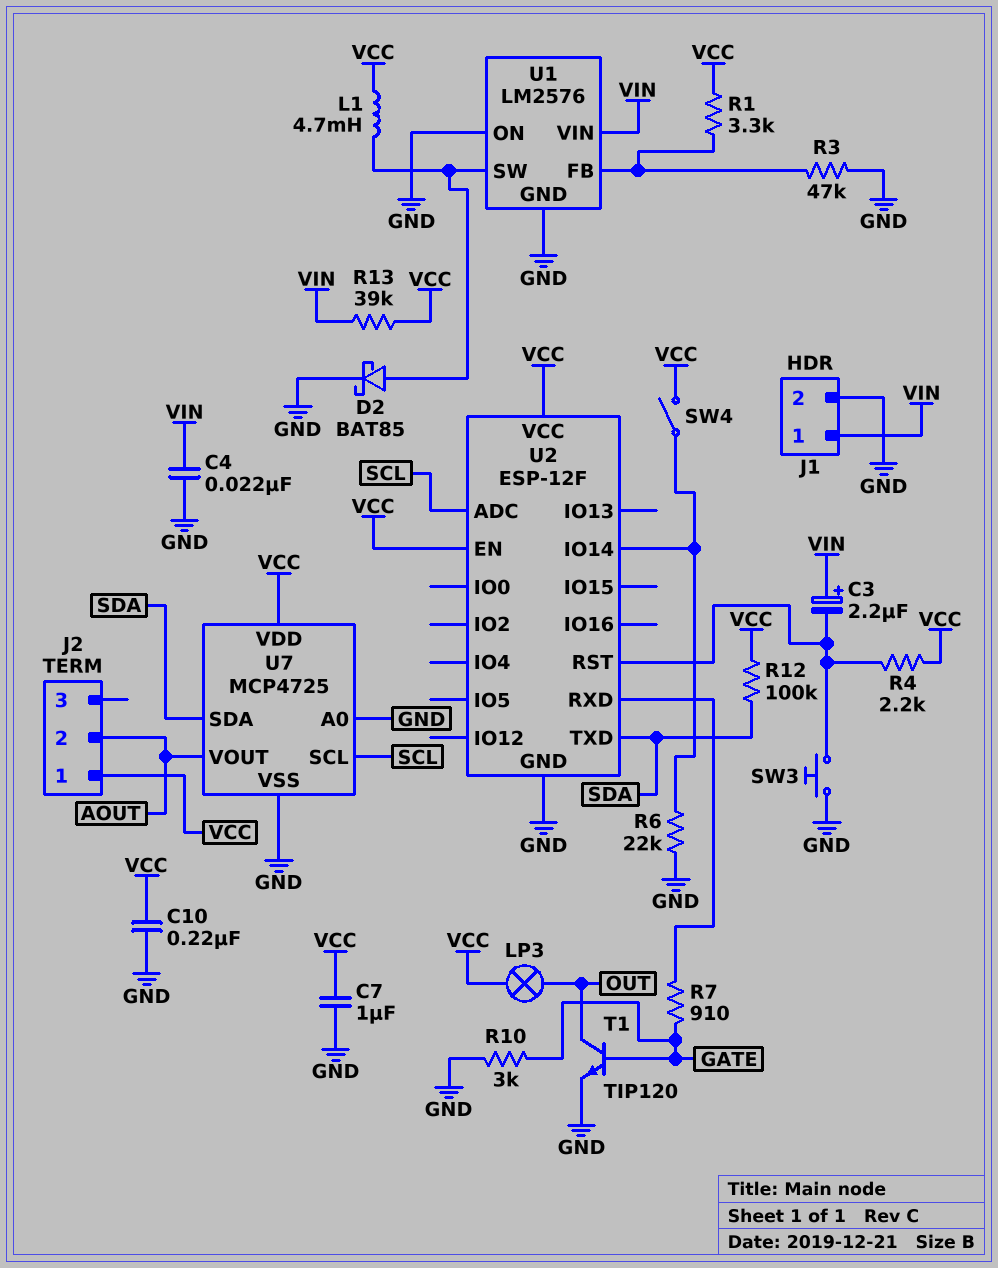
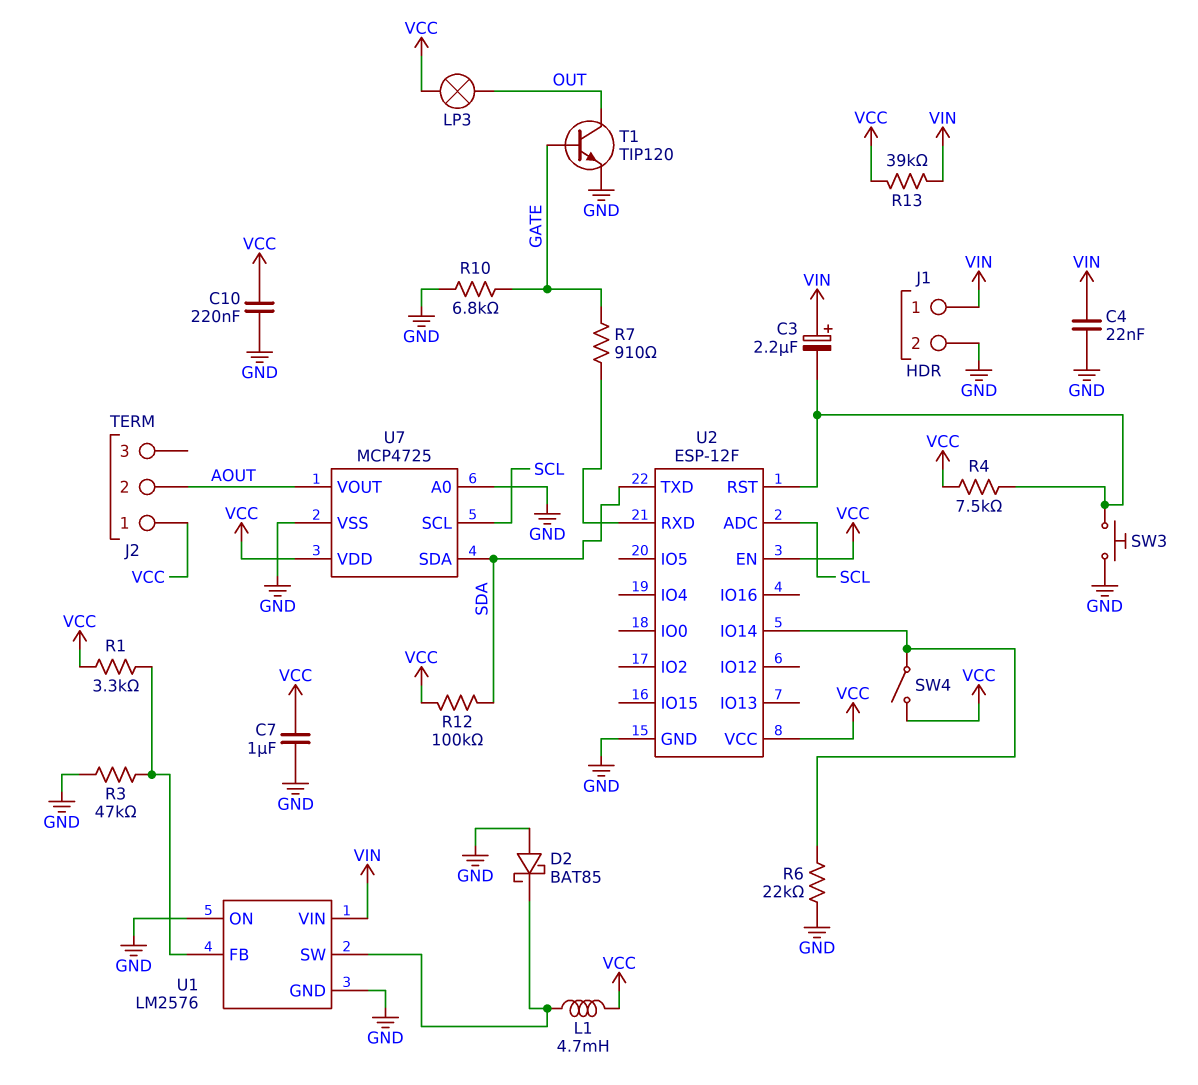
D2: schottky BAT85 (A U1/SW, K GND) -> schottky BAT85 (A GND, K U1/SW)
R4: 2.2k (U2/RST, VCC) -> 7.5k (U2/RST, VCC)
R10: 3k (GATE, GND) -> 6.8k (GATE, GND)

